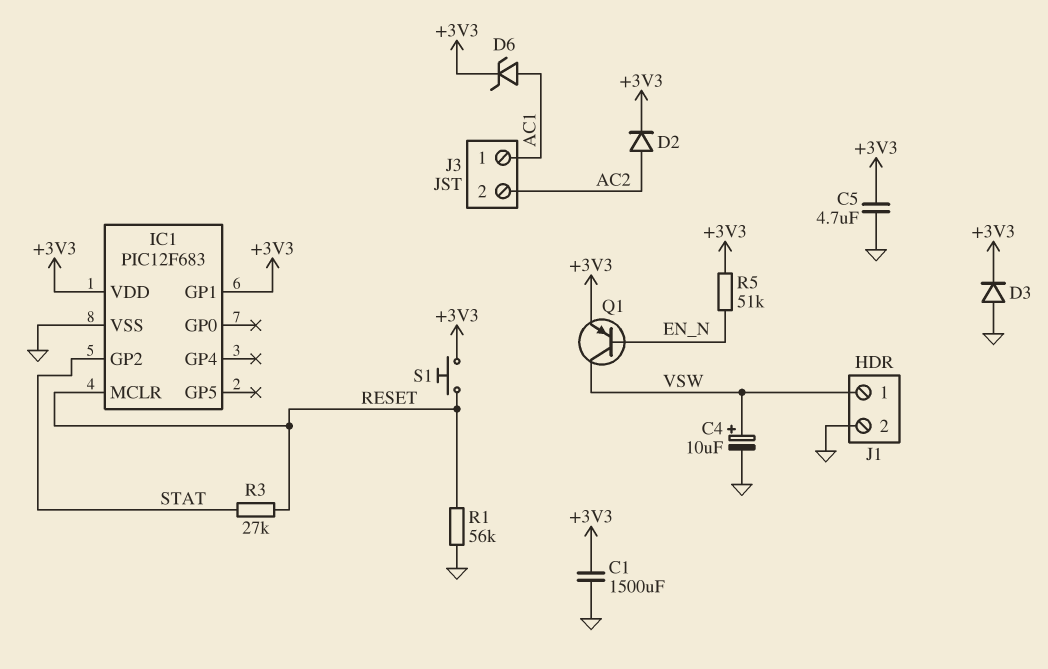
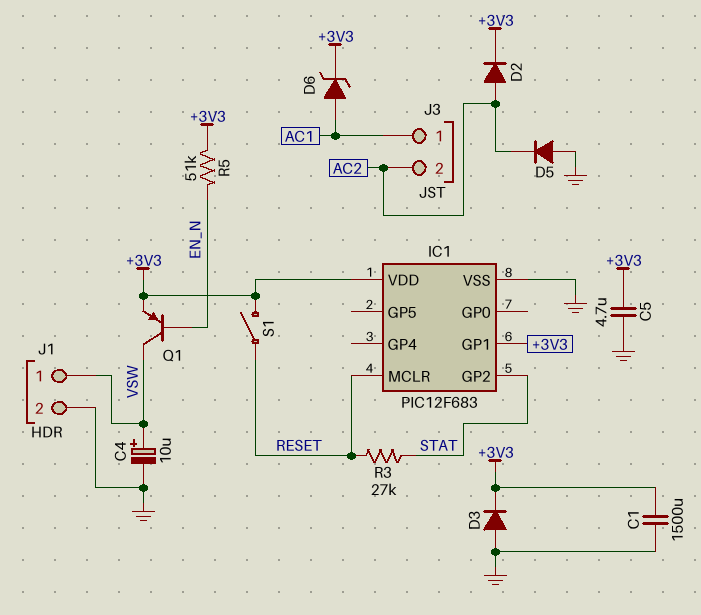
D5: none -> diode (A GND, K AC2)
R1: 56k (GND, RESET) -> none
S1: button (+3V3, RESET) -> switch (+3V3, RESET)

